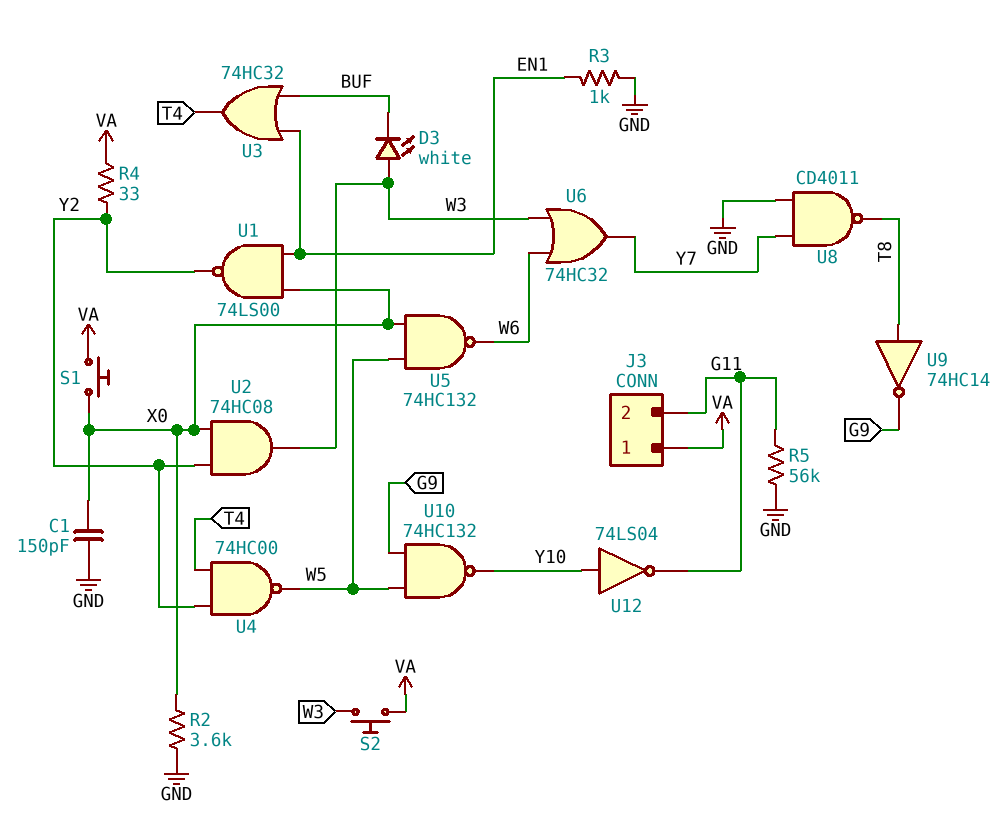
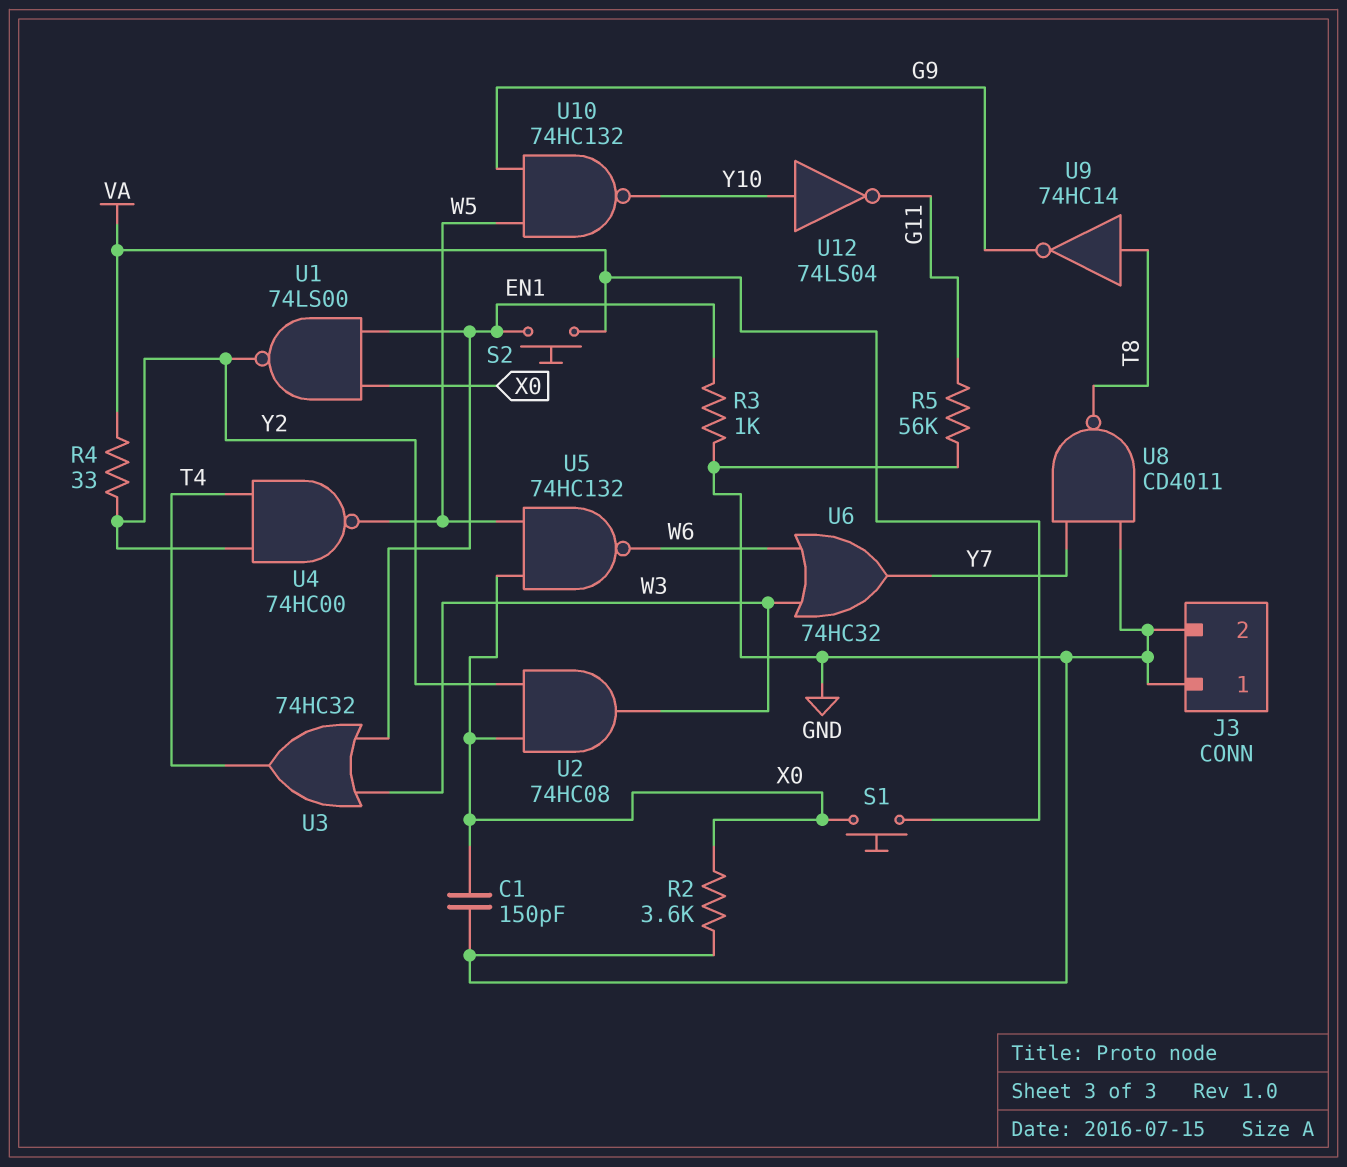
D3: LED white (A W3, K BUF) -> none
J3 pin 1: VA -> GND
J3 pin 2: G11 -> GND
S2: button (VA, W3) -> button (EN1, VA)
U3: OR 74HC32 (in BUF, in EN1, out T4) -> OR 74HC32 (in EN1, in W3, out T4)

